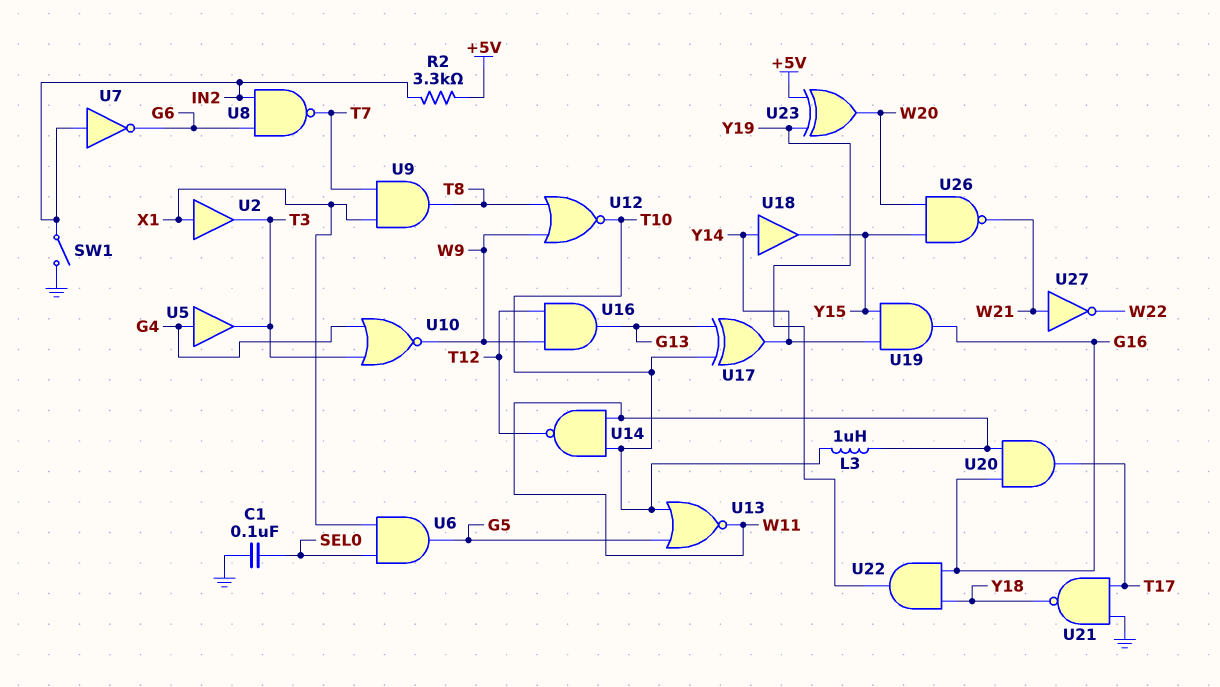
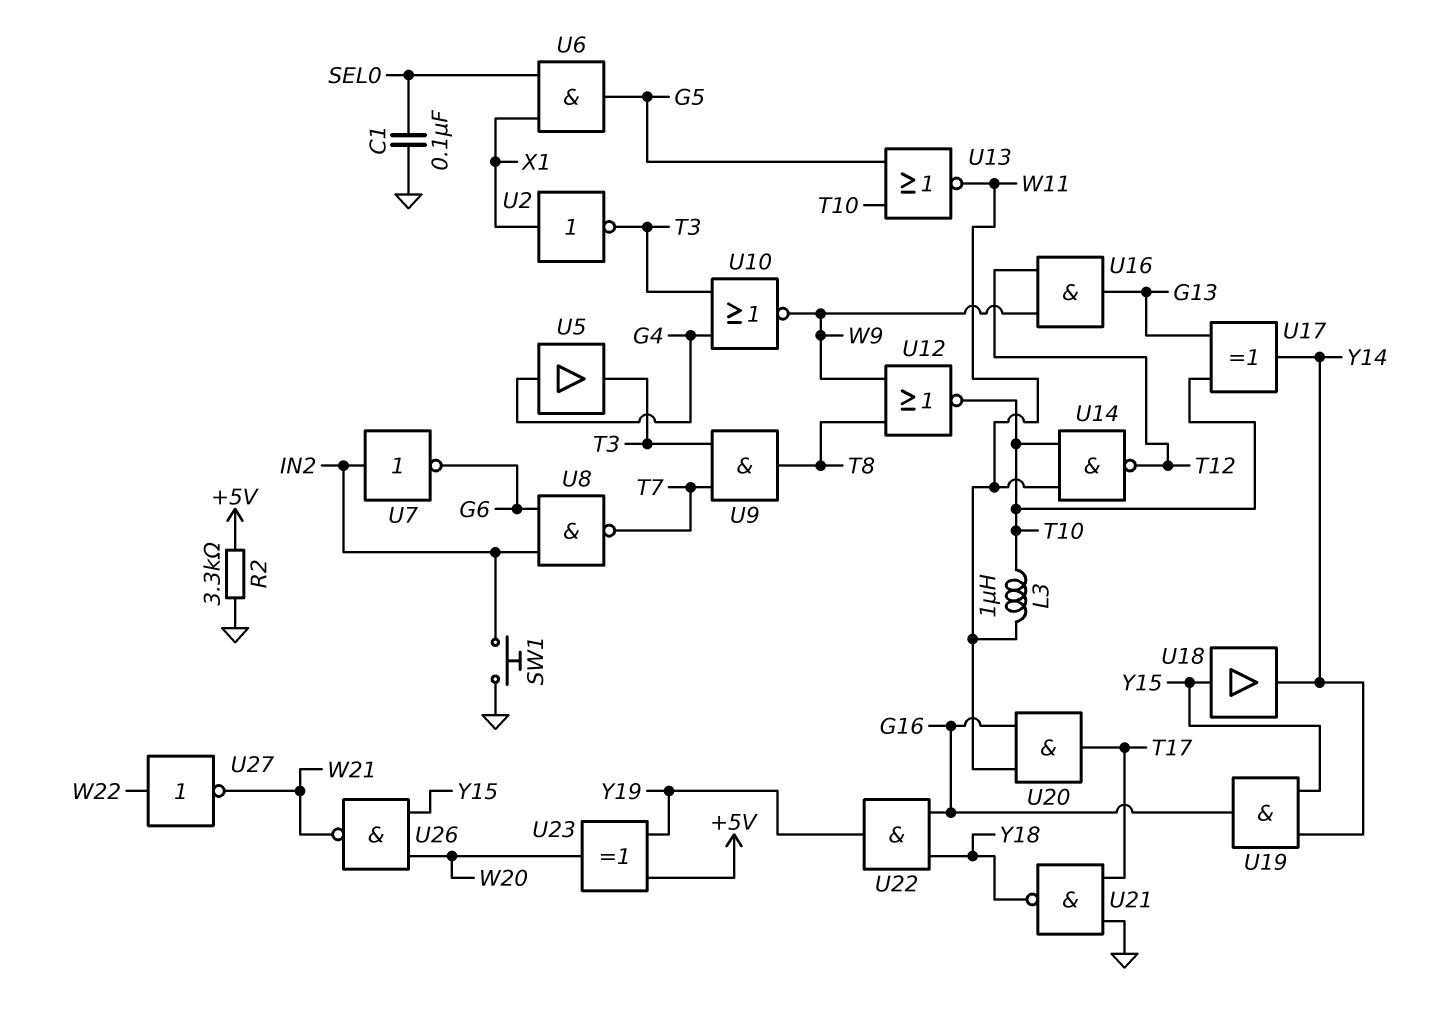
R2: 3.3k (+5V, IN2) -> 3.3k (+5V, GND)
SW1: switch (GND, IN2) -> button (GND, IN2)
U2: buffer (in X1, out T3) -> NOT (in X1, out T3)
U9: AND (in T7, in X1, out T8) -> AND (in T3, in T7, out T8)
U18: buffer (in Y14, out Y15) -> buffer (in Y15, out Y14)
U27: NOT (in W21, out W22) -> NOT (in W22, out W21)

